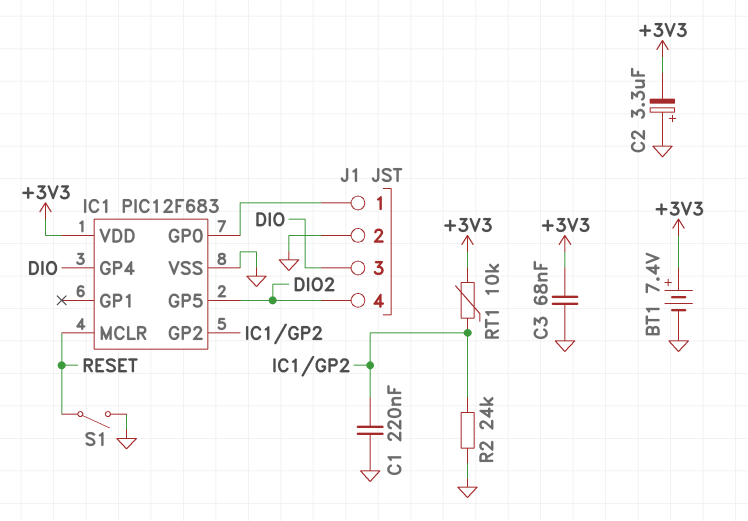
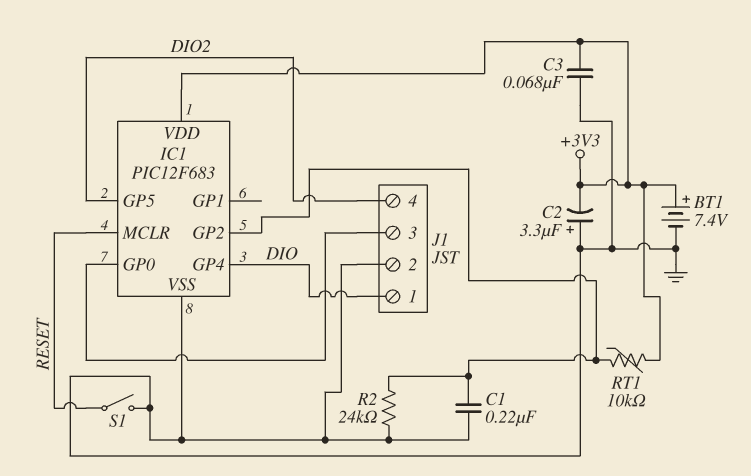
J1 pin 1: IC1/GP0 -> DIO
J1 pin 3: DIO -> IC1/GP0

